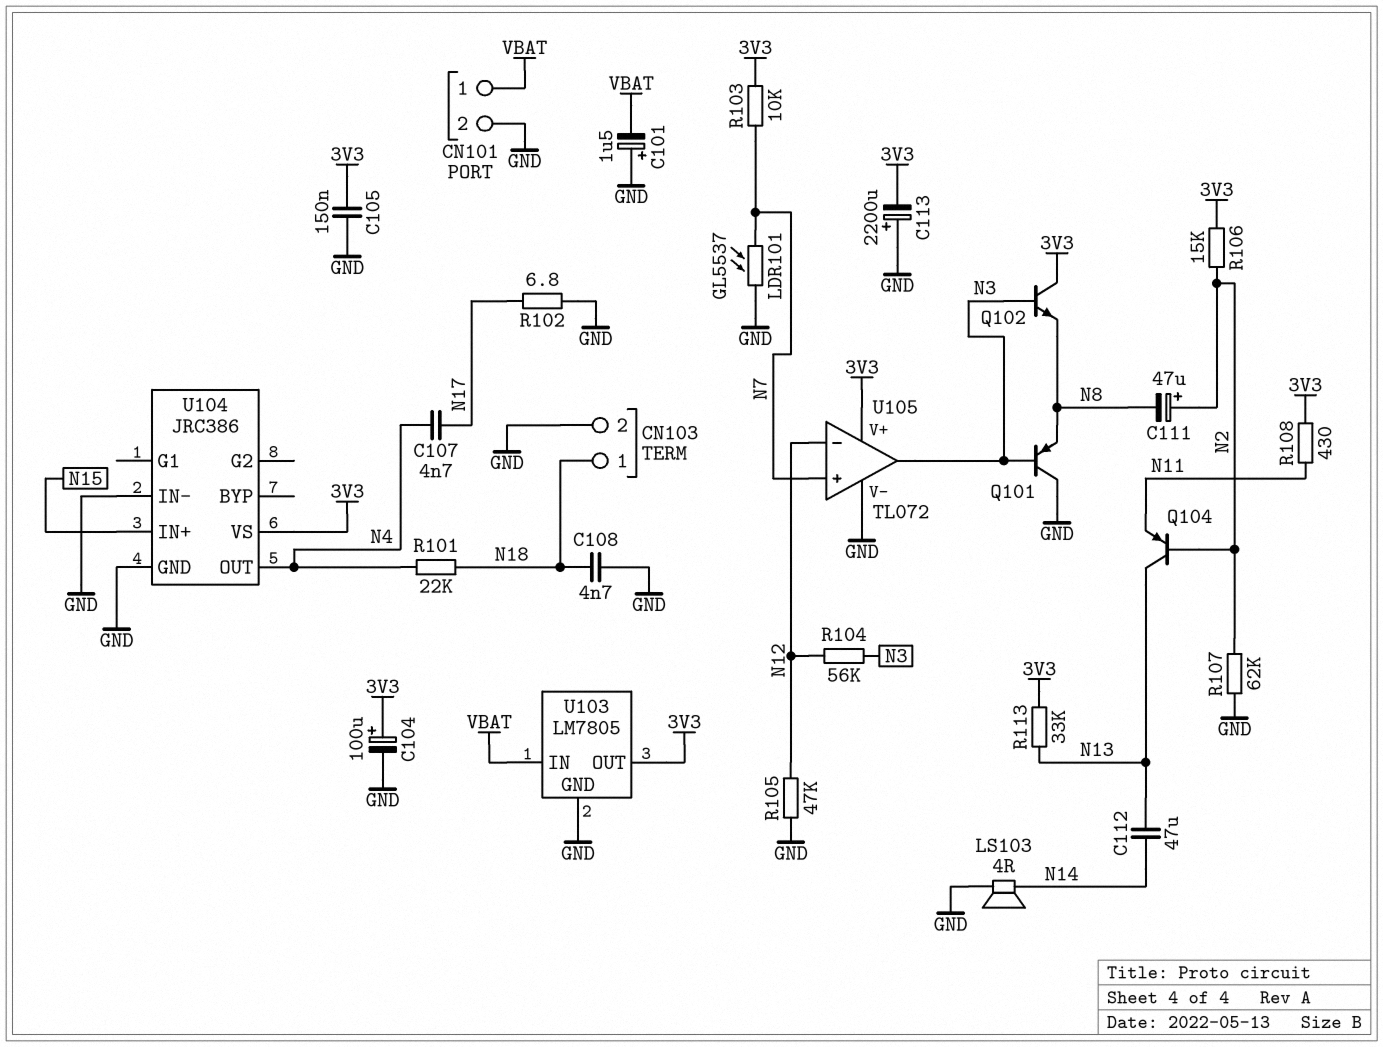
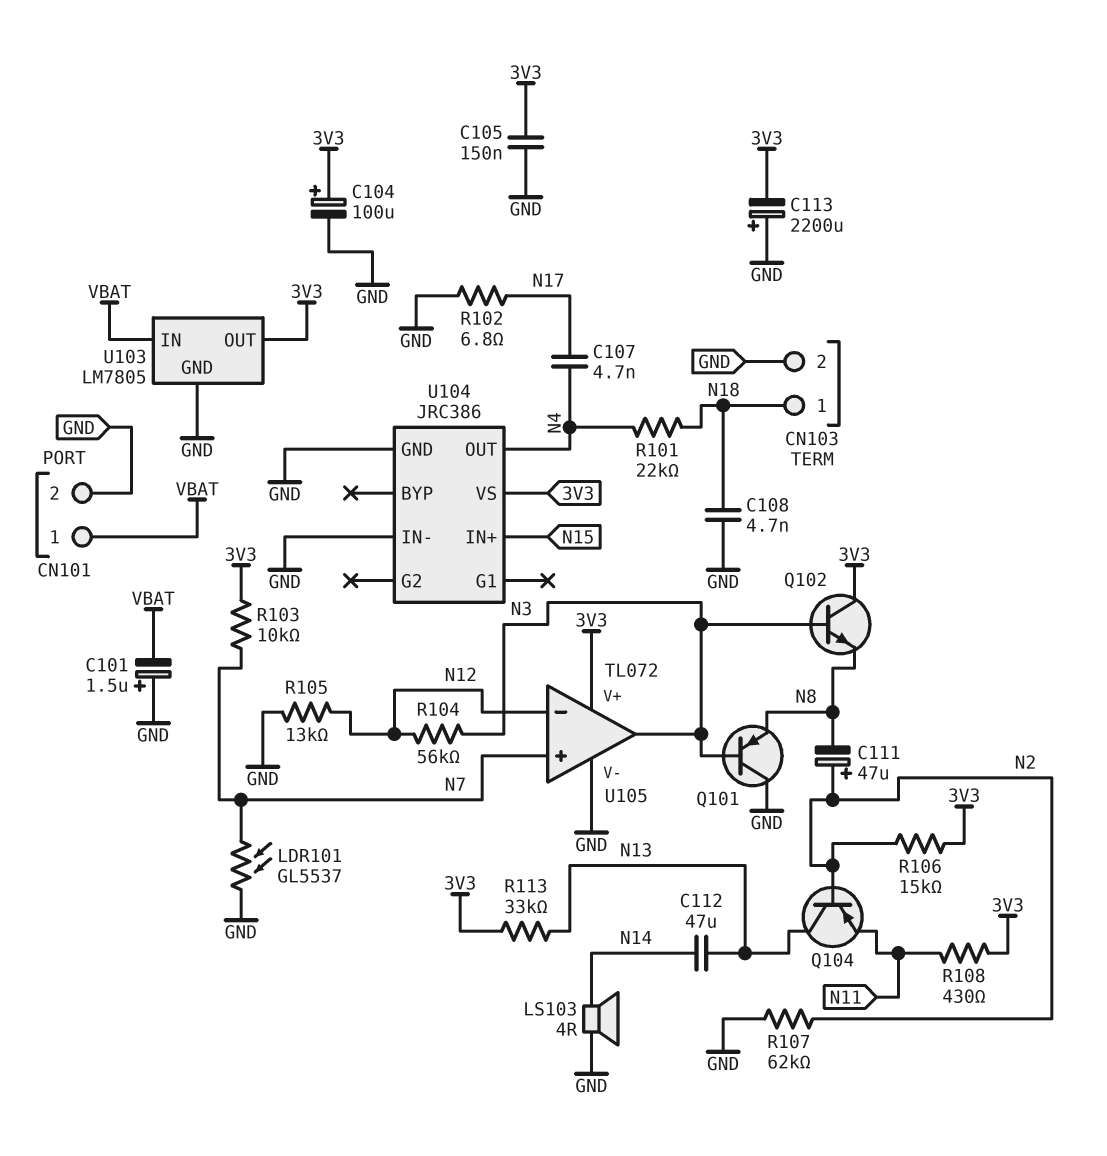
R105: 47k (GND, N12) -> 13k (GND, N12)

